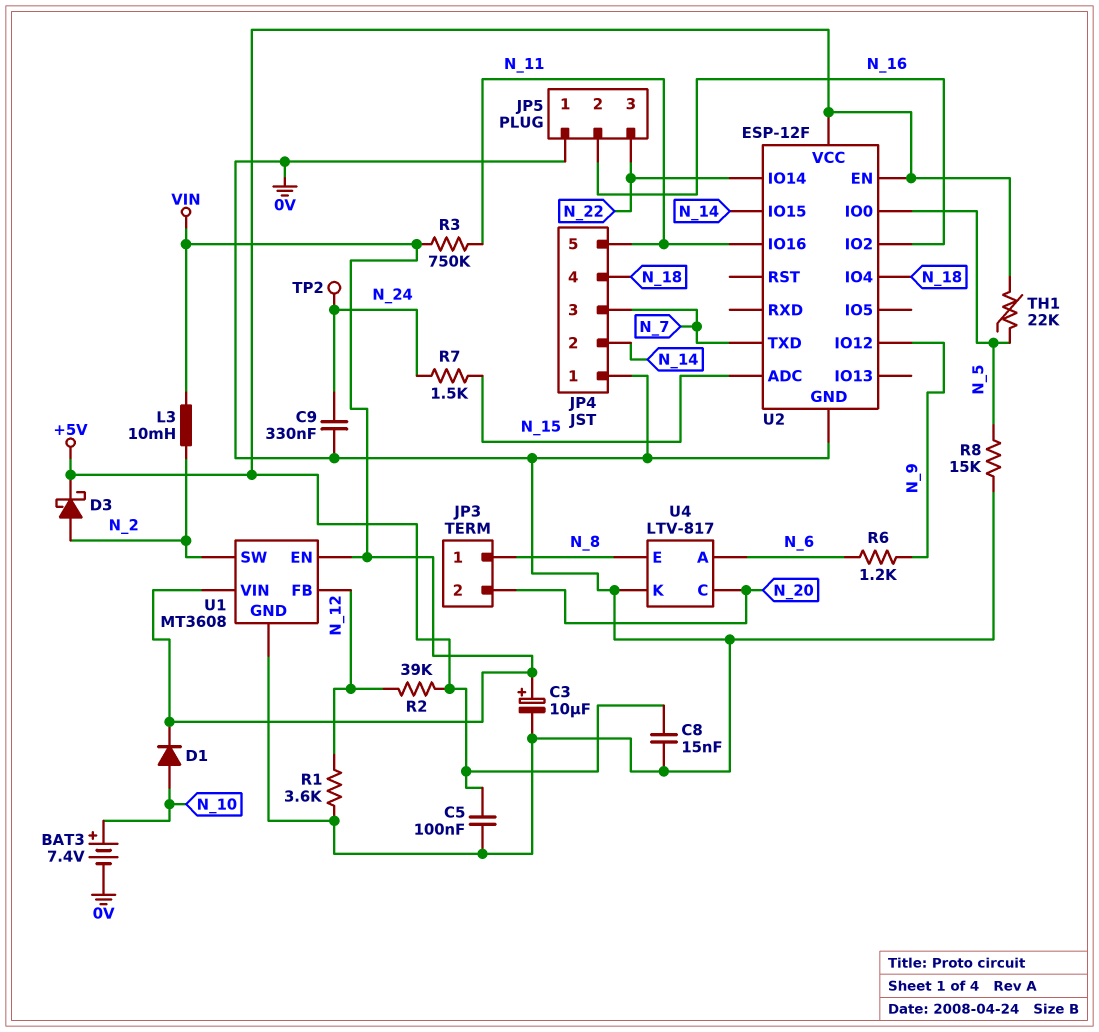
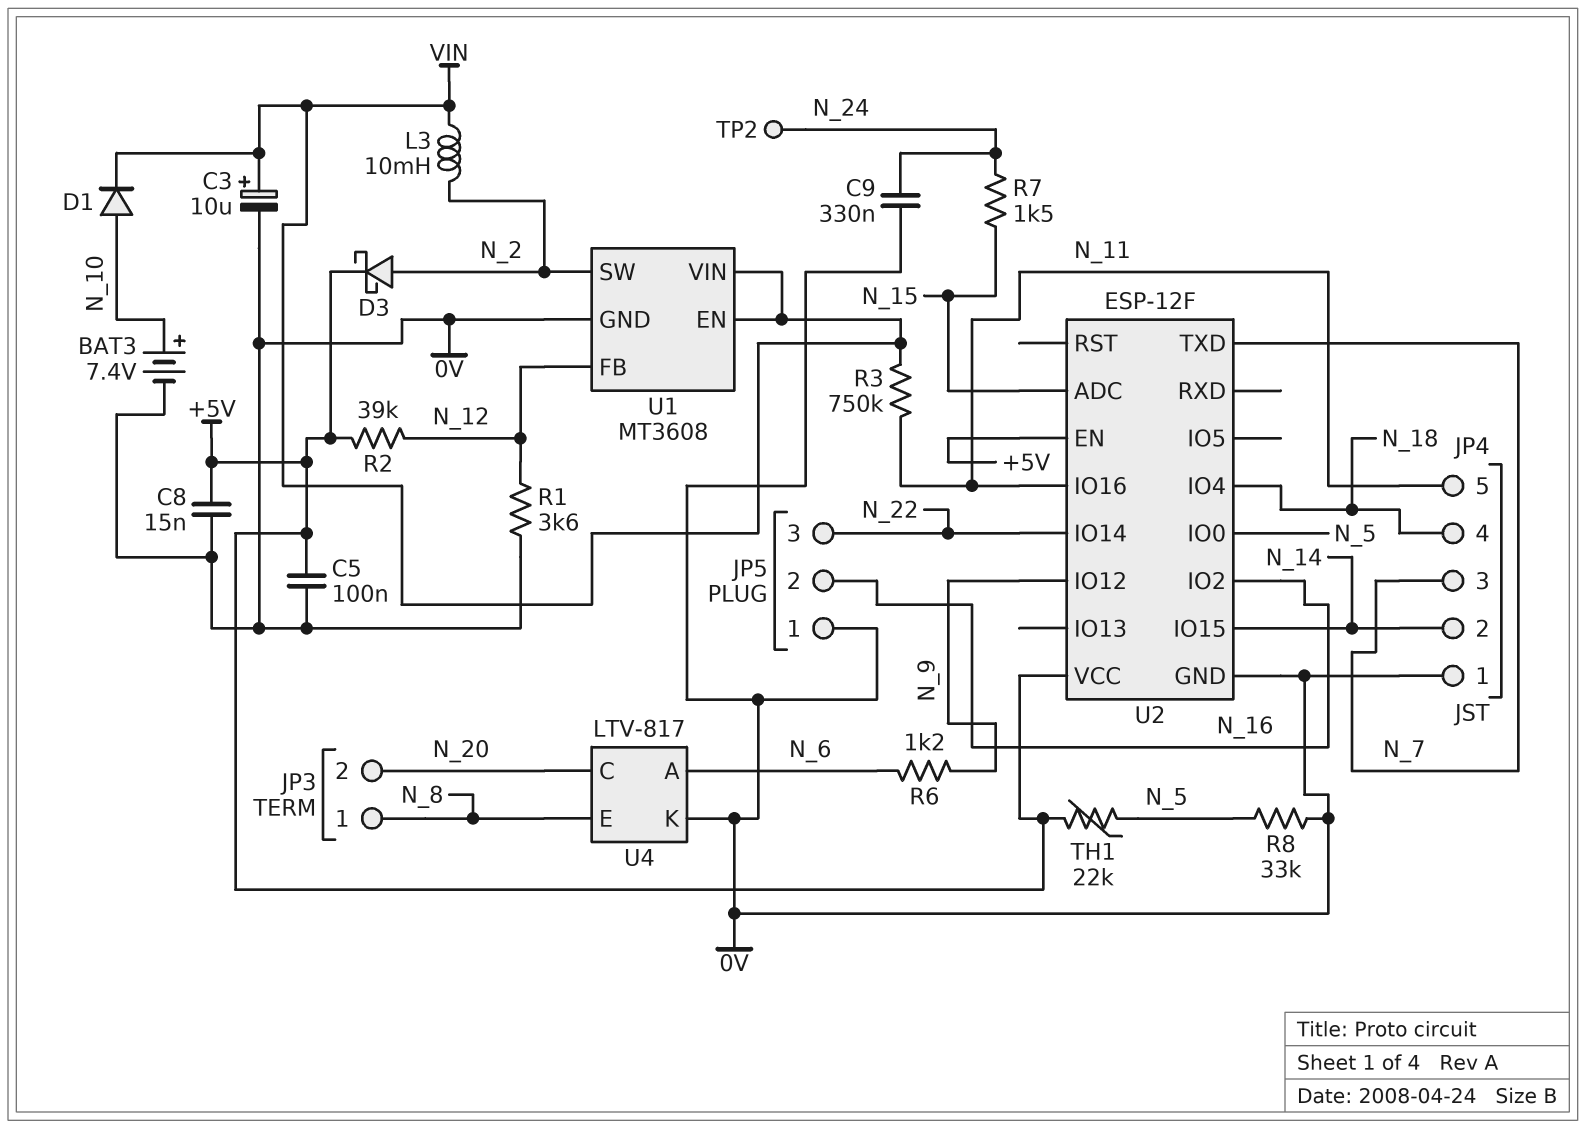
R8: 15k (0V, N_5) -> 33k (0V, N_5)

